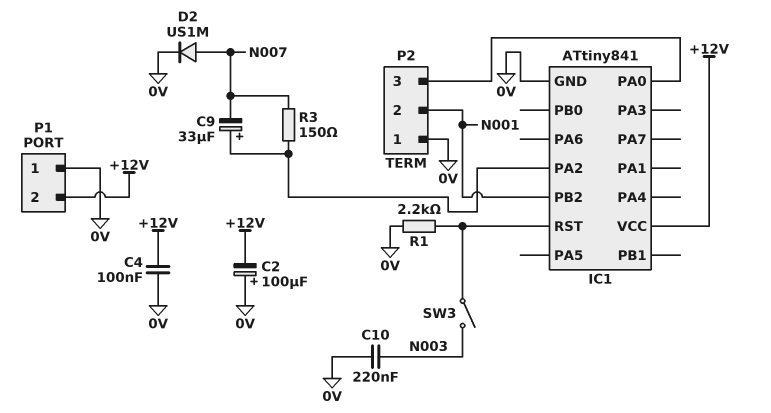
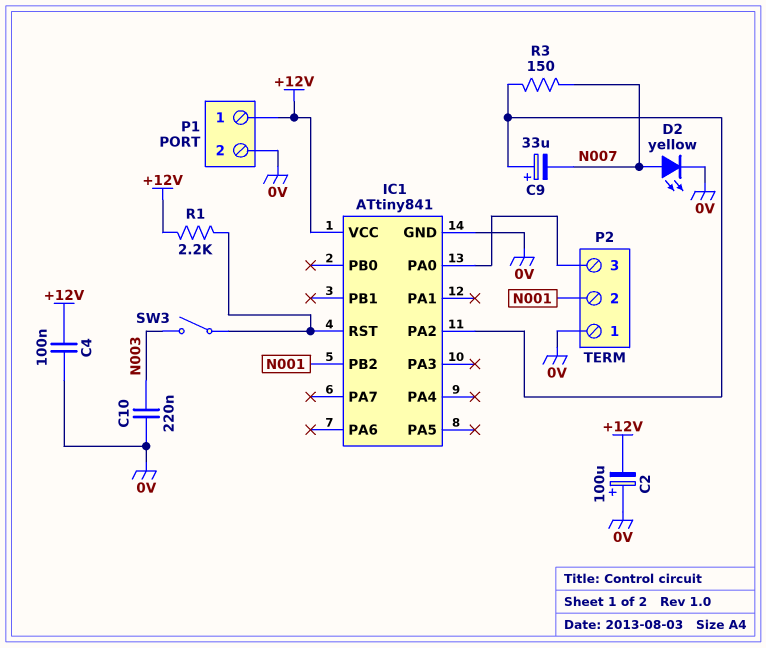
D2: diode US1M (A N007, K 0V) -> LED yellow (A N007, K 0V)
P1 pin 1: 0V -> +12V
P1 pin 2: +12V -> 0V
R1: 2.2k (0V, IC1/RST) -> 2.2k (+12V, IC1/RST)

